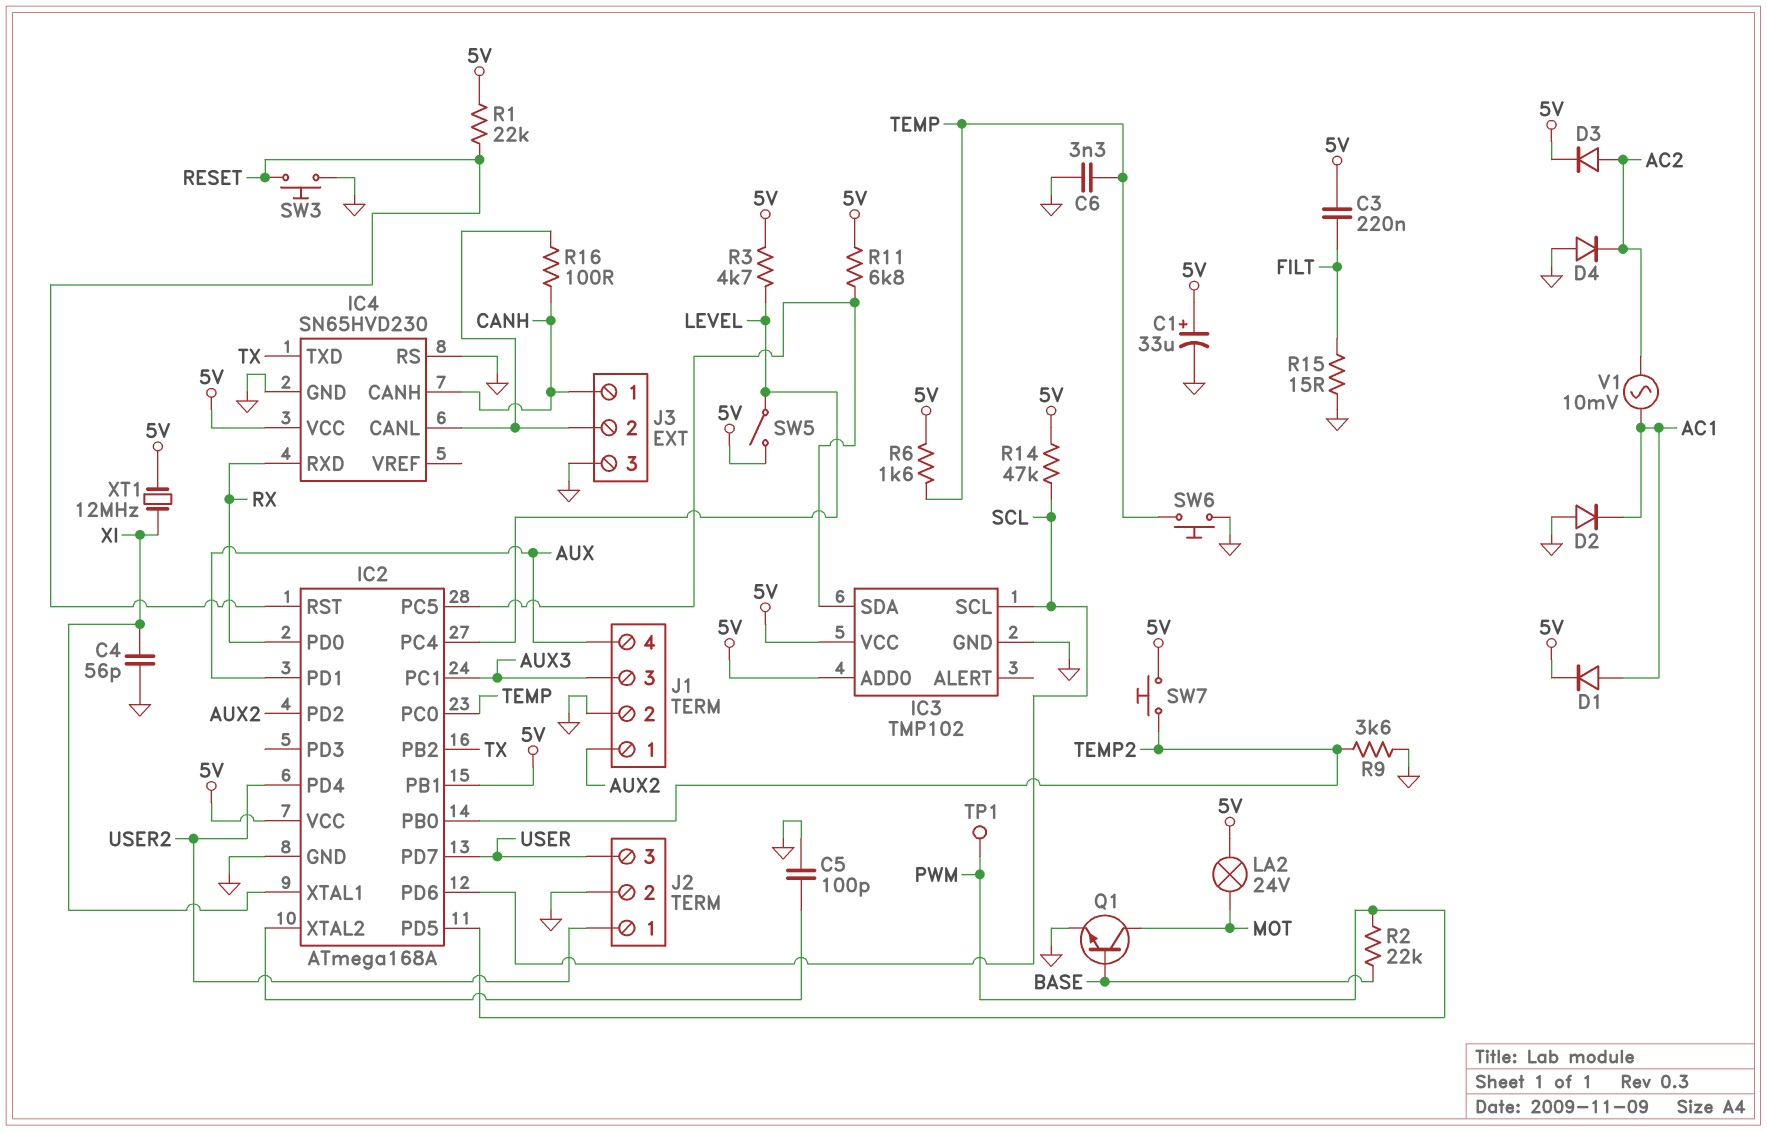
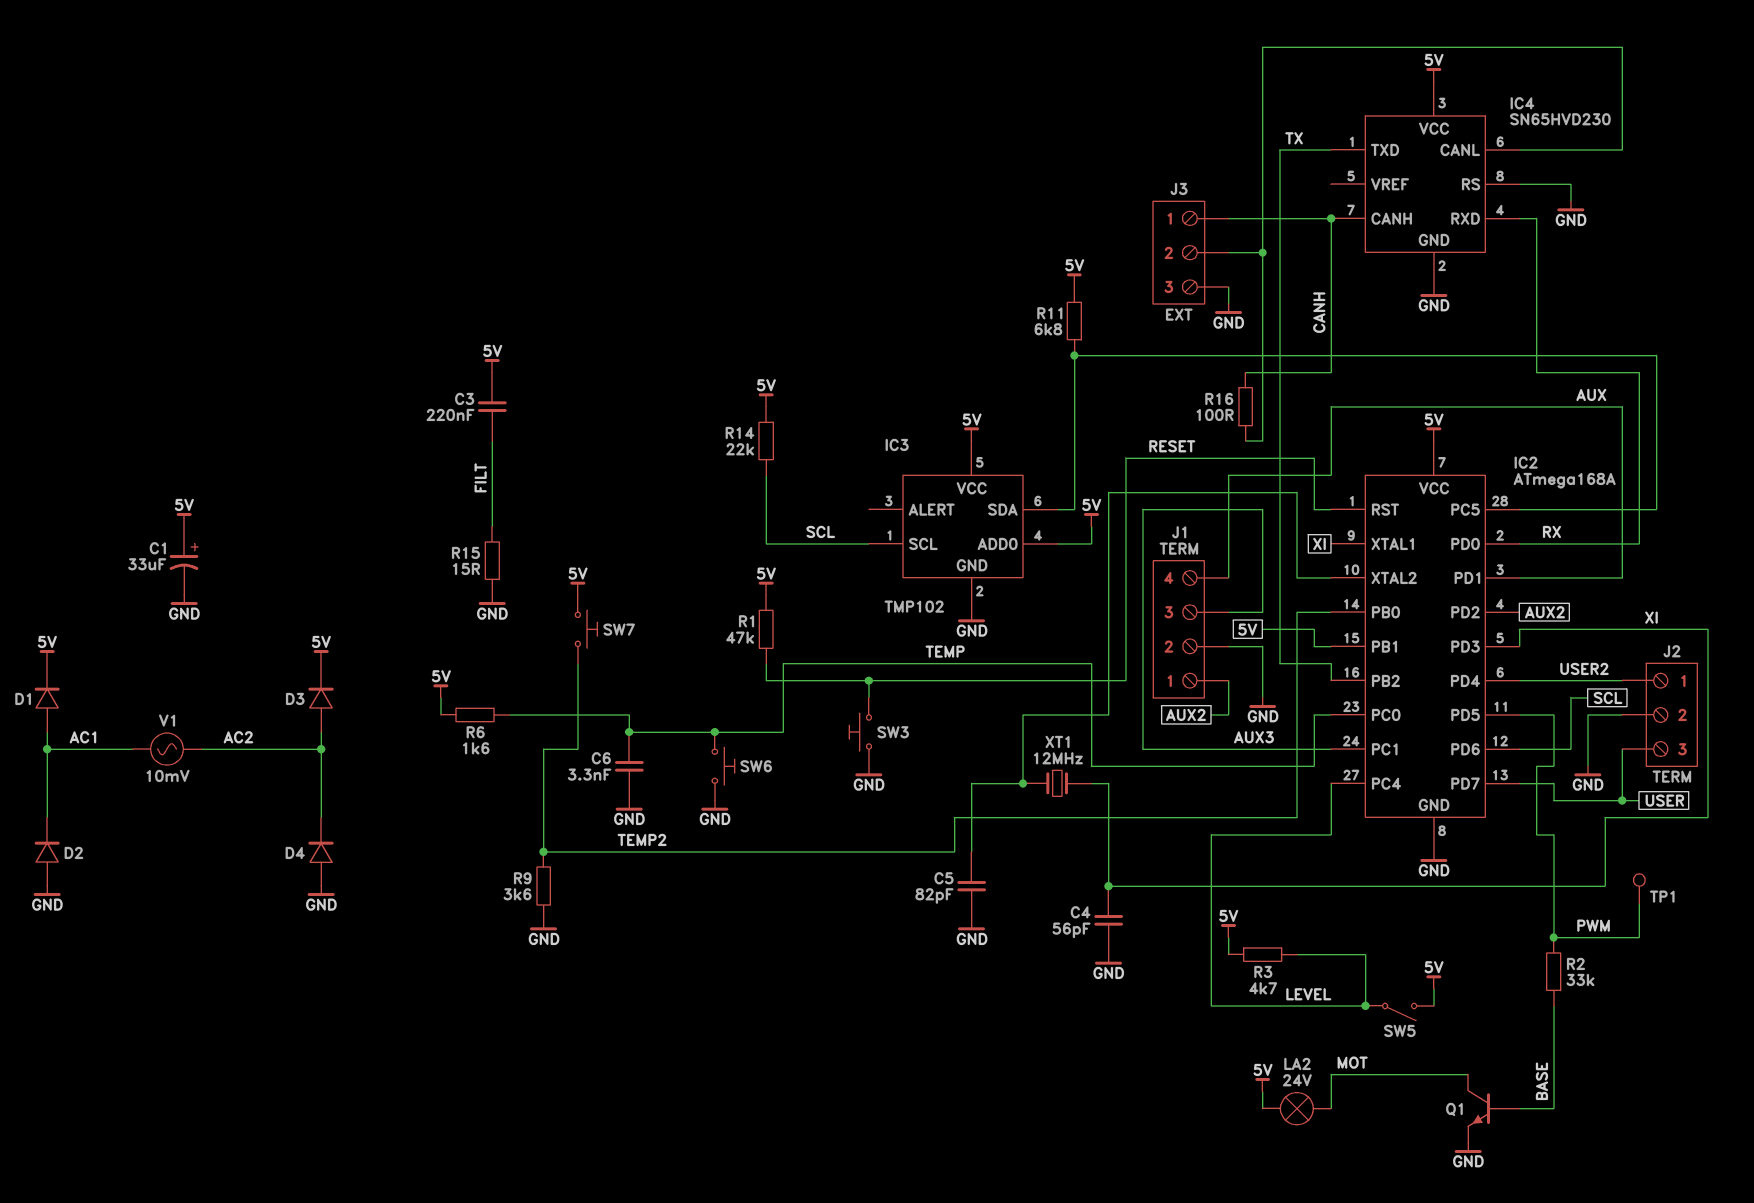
C5: 100pF (GND, IC2/XTAL2) -> 82pF (GND, IC2/XTAL2)
IC2 pin PD3: none -> XI
R1: 22k (5V, RESET) -> 47k (5V, RESET)
R2: 22k (BASE, PWM) -> 33k (BASE, PWM)
R14: 47k (5V, SCL) -> 22k (5V, SCL)
XT1: 12MHz (5V, XI) -> 12MHz (IC2/XTAL2, XI)

